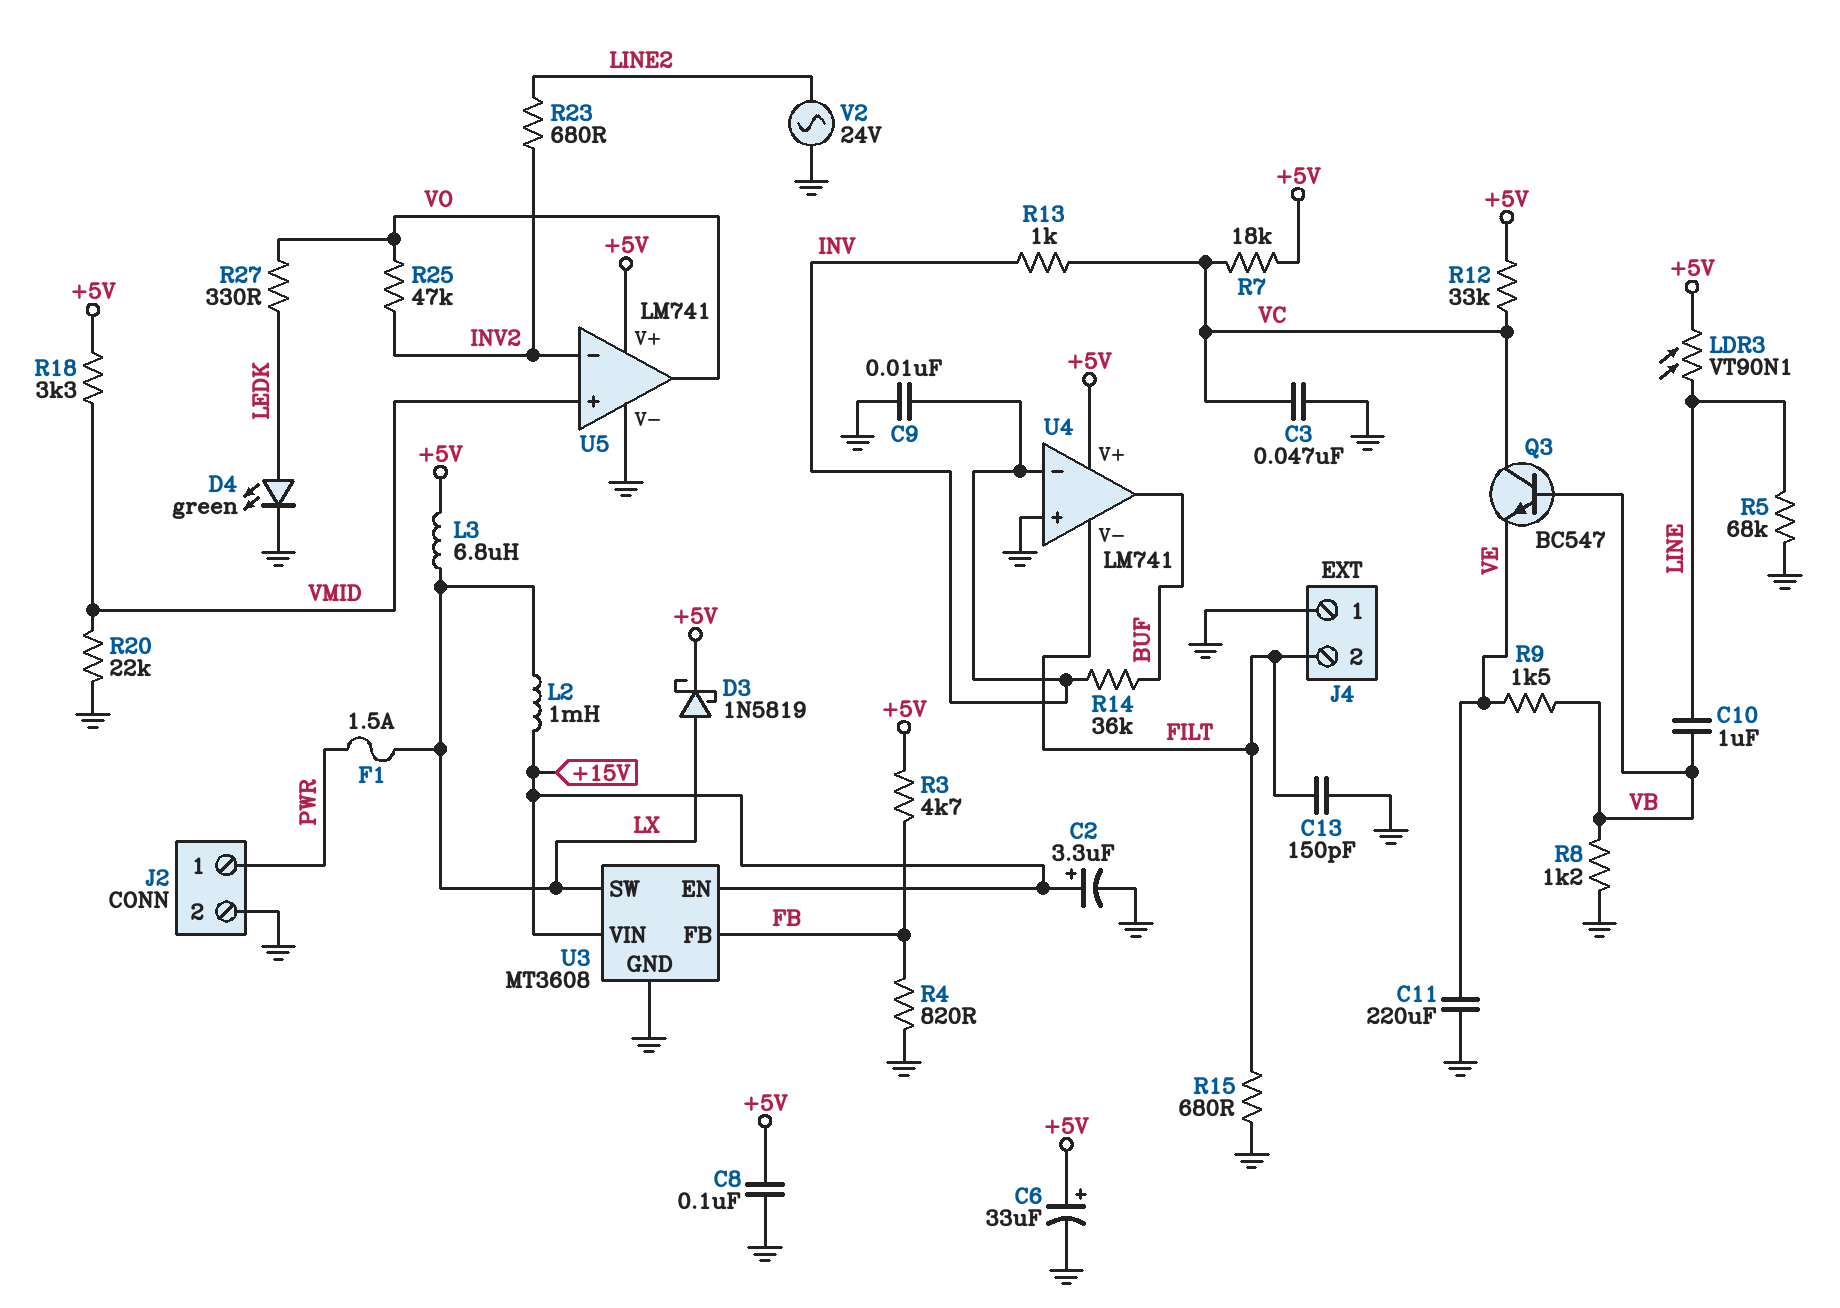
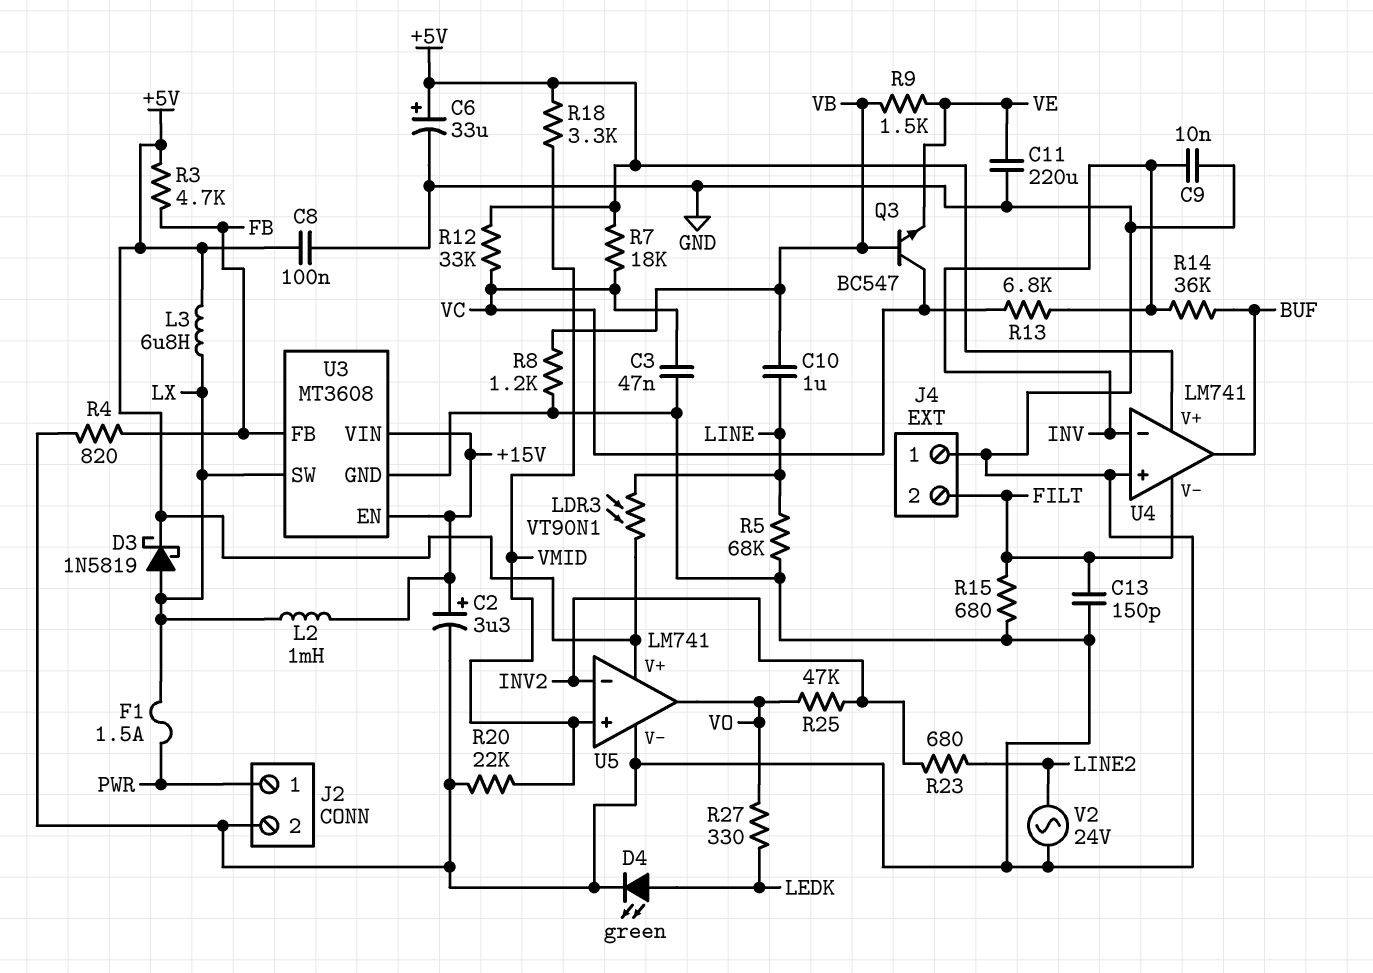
R13: 1k (INV, VC) -> 6.8k (INV, VC)

